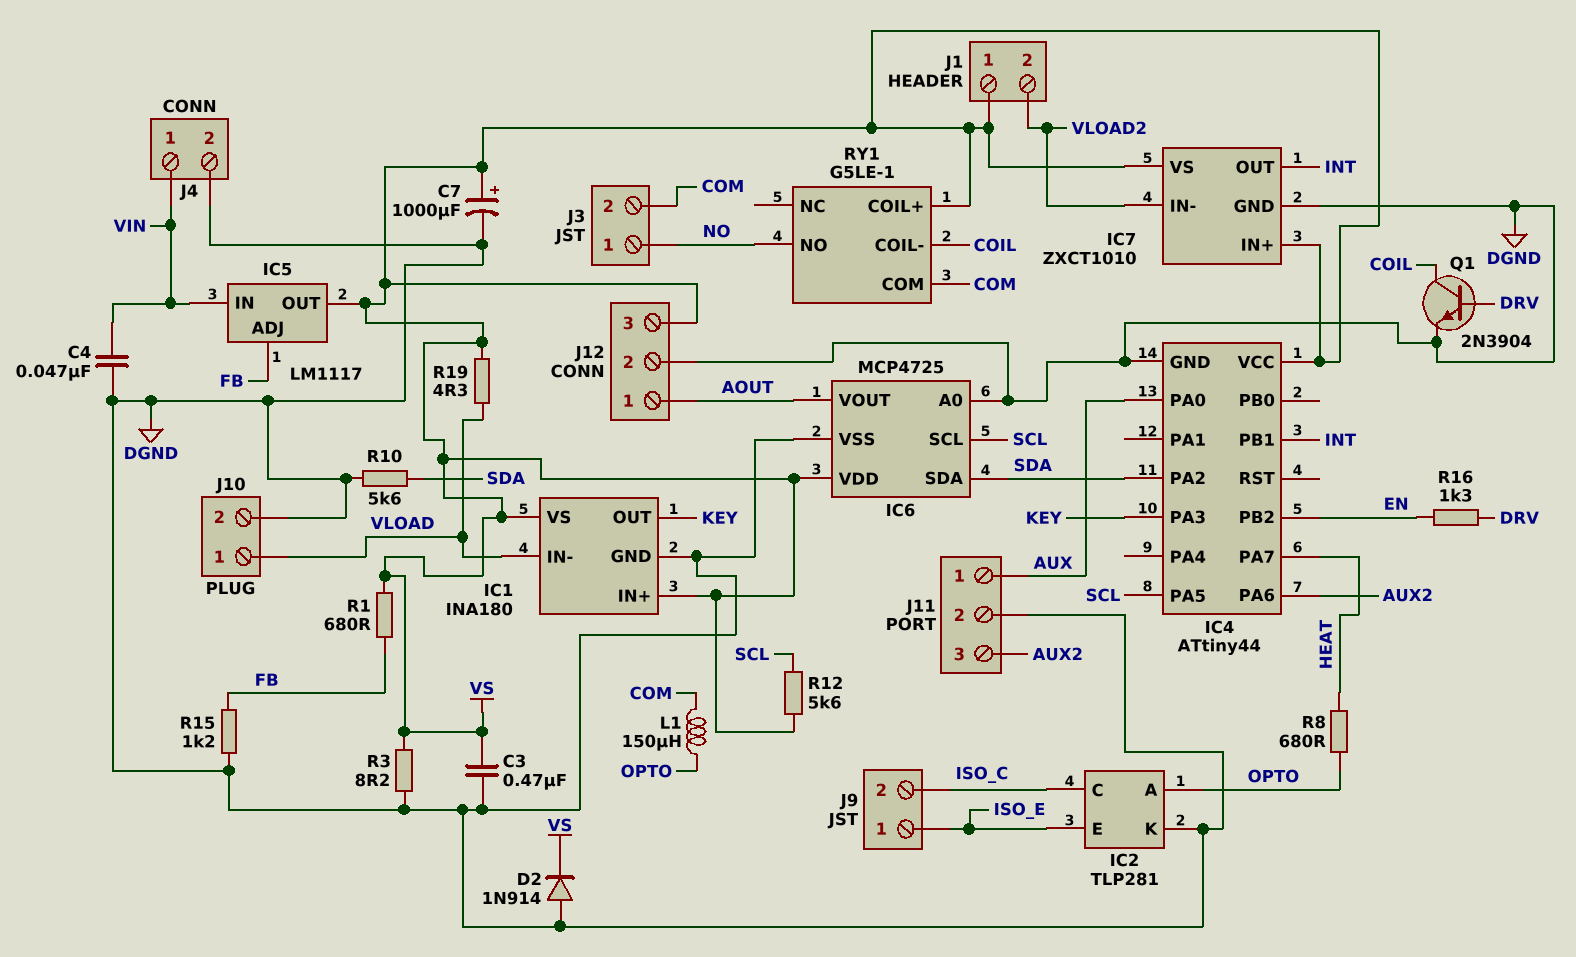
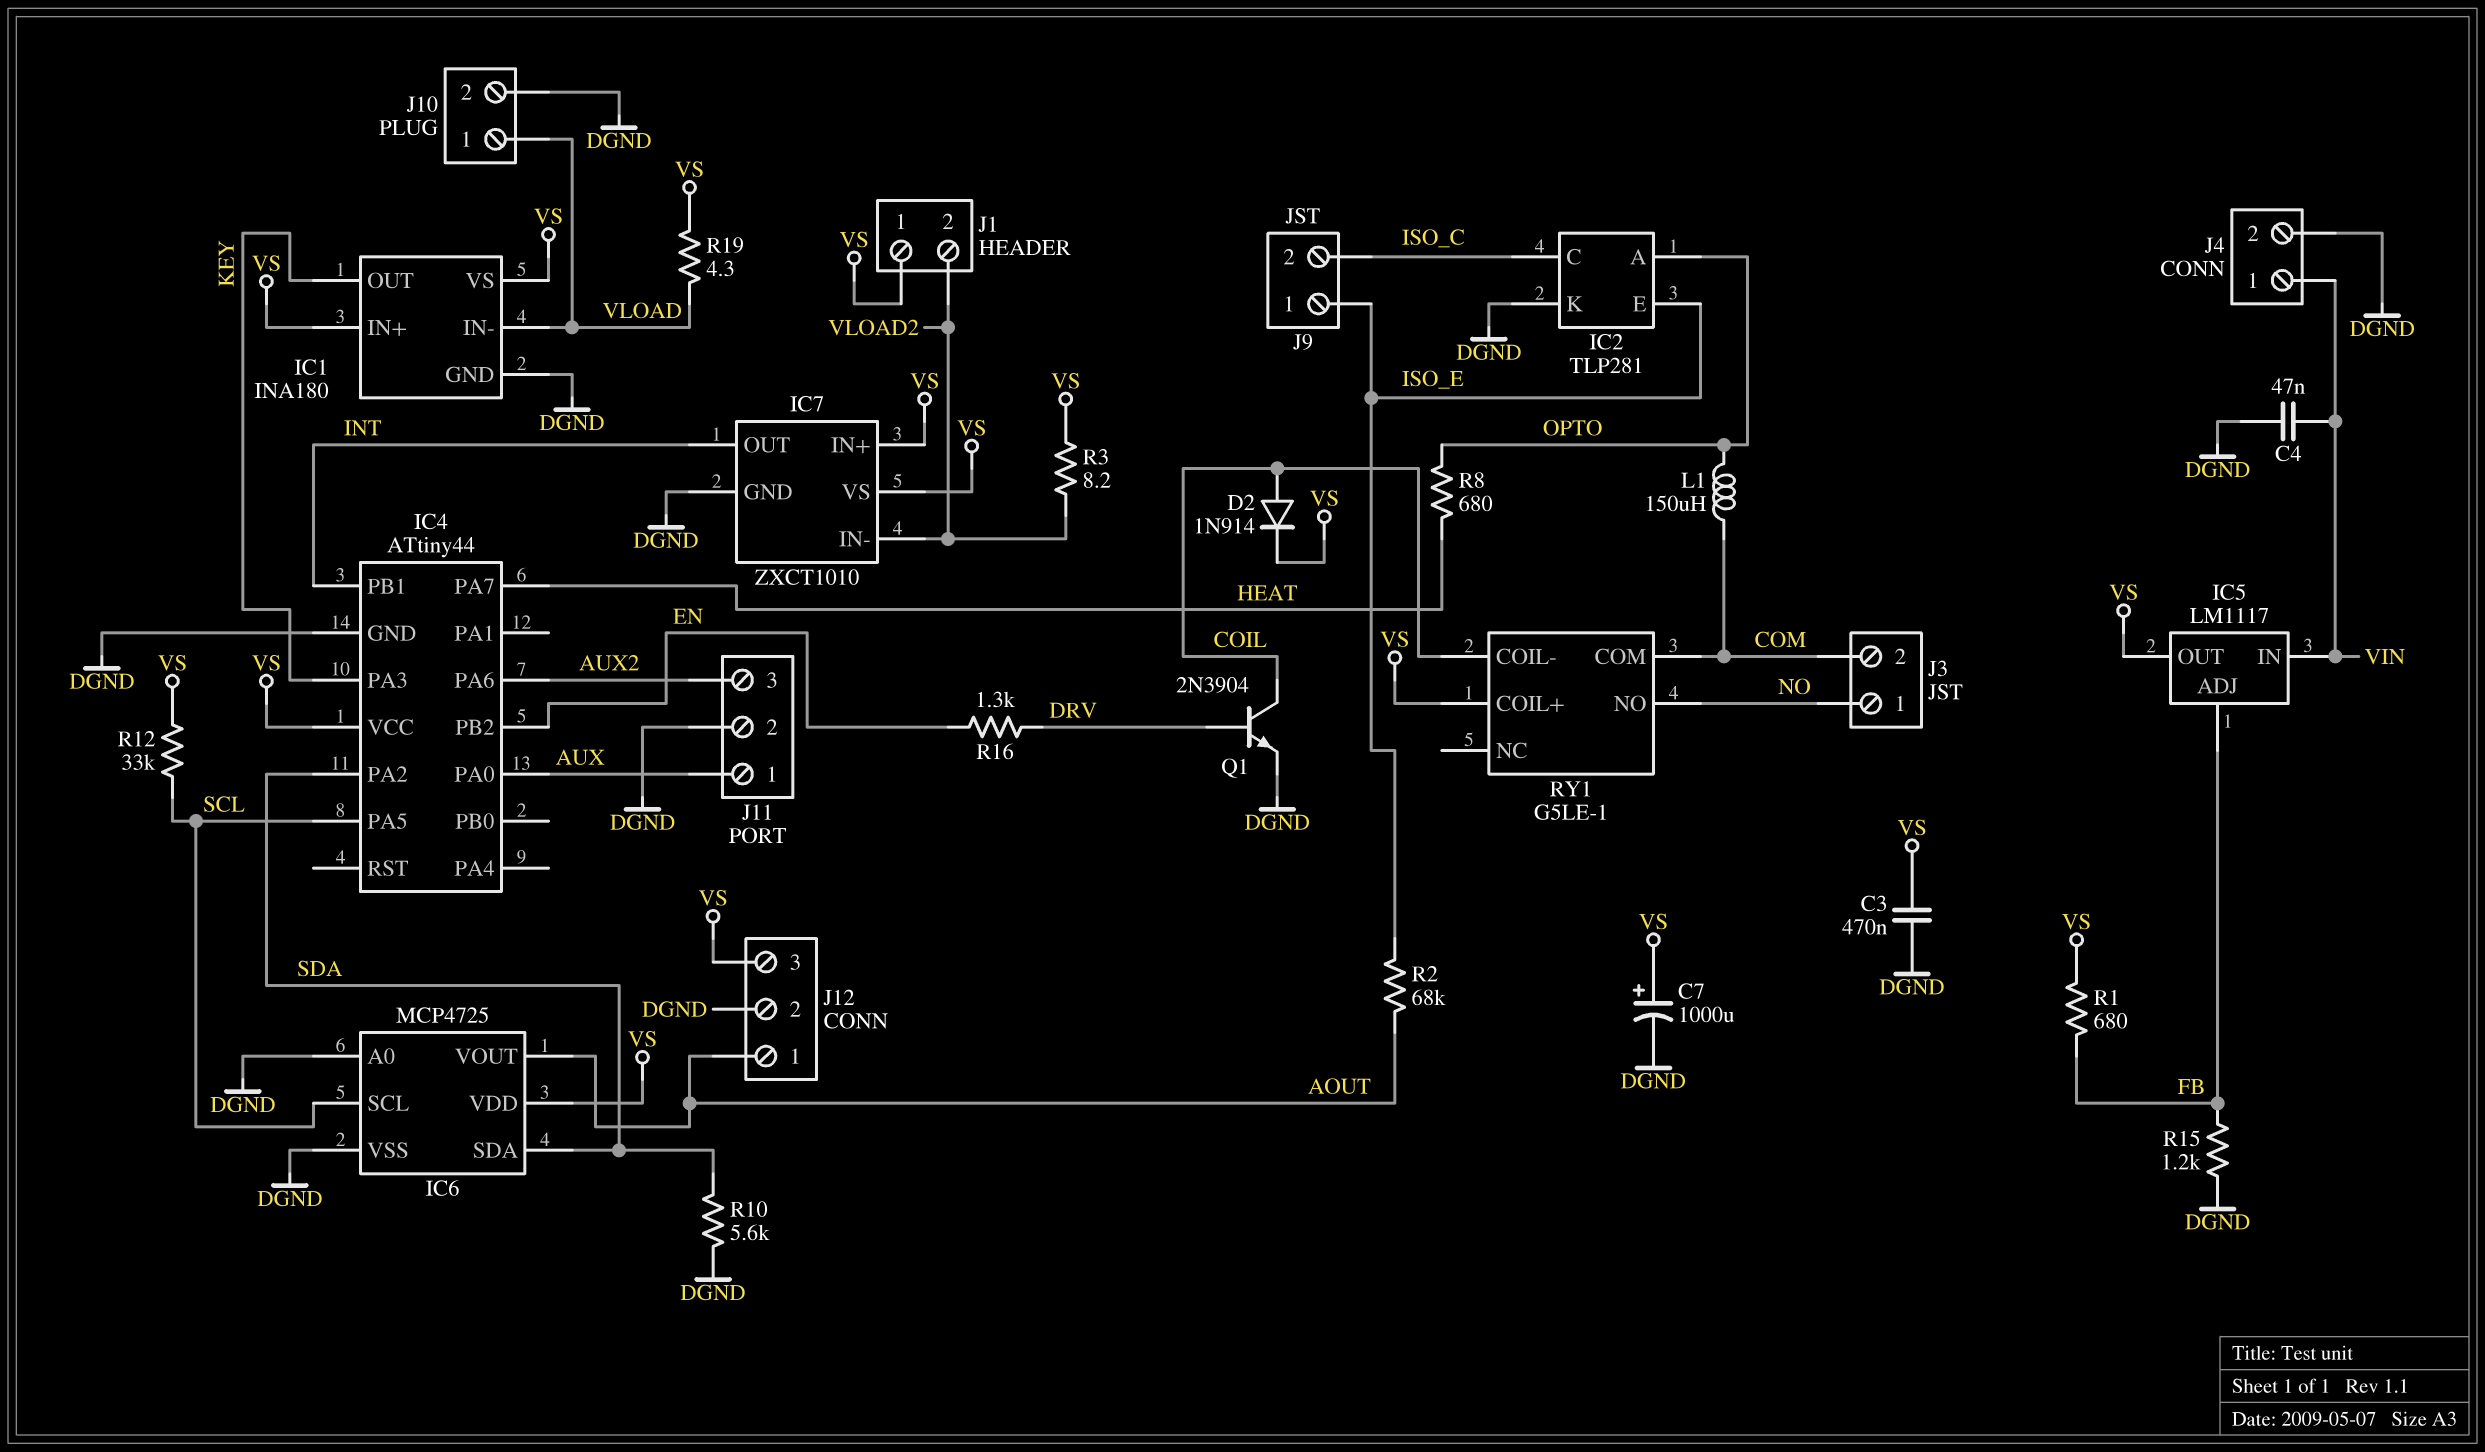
D2: diode 1N914 (A DGND, K VS) -> diode 1N914 (A COIL, K VS)
R2: none -> 68k (AOUT, ISO_E)
R3: 8.2 (DGND, VS) -> 8.2 (VLOAD2, VS)
R12: 5.6k (SCL, VS) -> 33k (SCL, VS)

